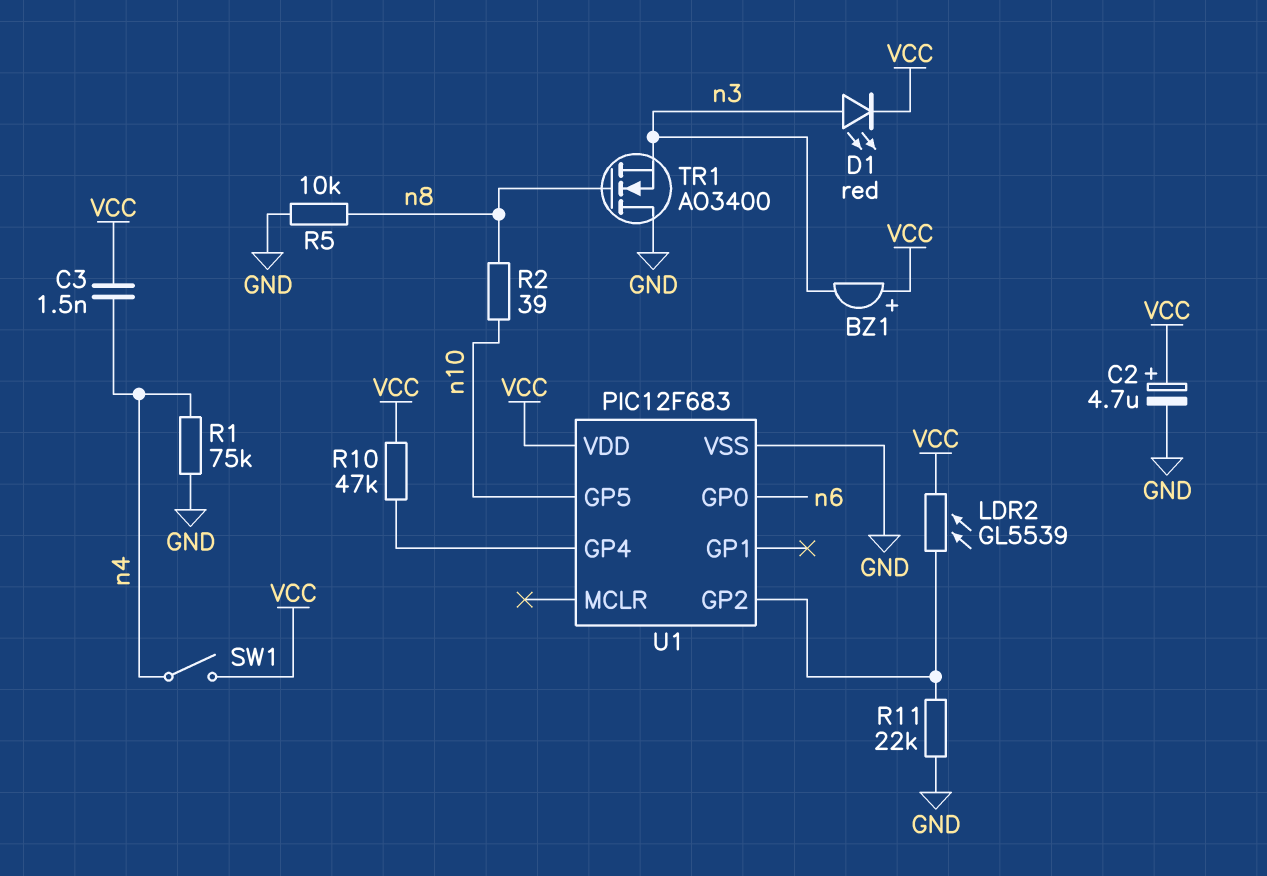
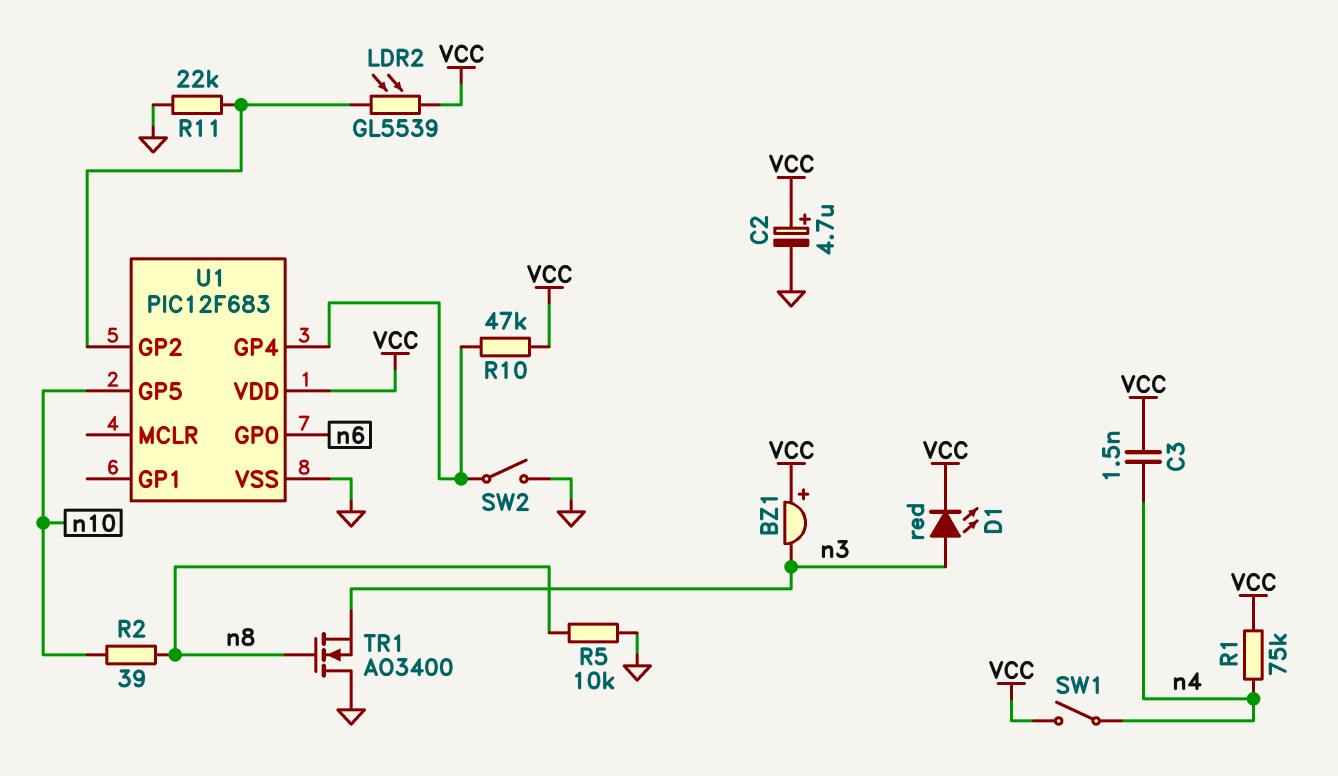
R1: 75k (GND, n4) -> 75k (VCC, n4)
SW2: none -> switch (GND, U1/GP4)

